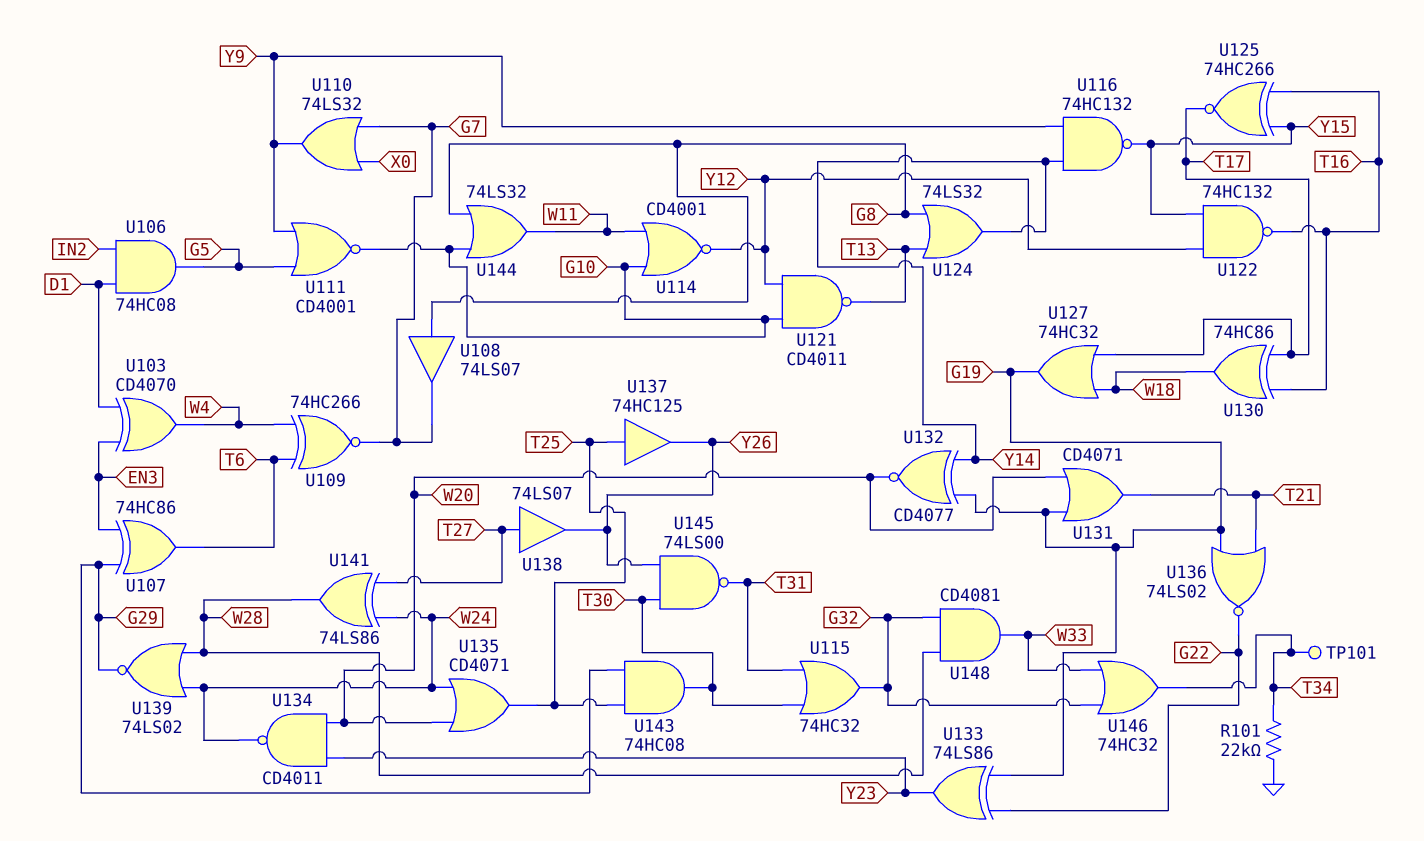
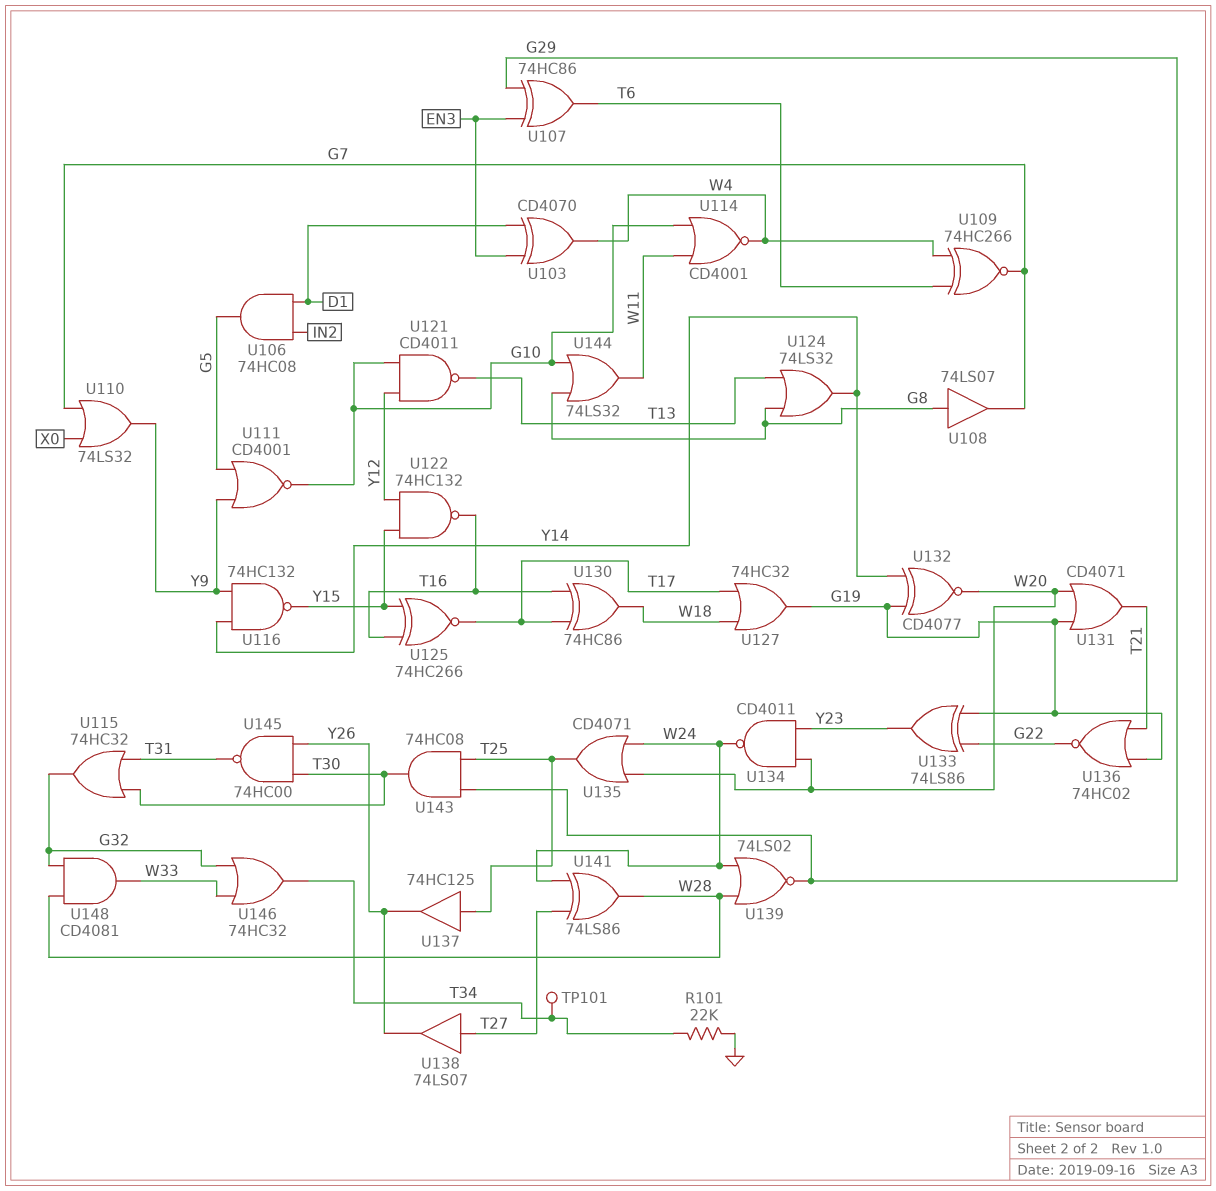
U114: NOR CD4001 (in G10, in W11, out Y12) -> NOR CD4001 (in G10, in W11, out W4)
U136: NOR 74LS02 (in G19, in T21, out G22) -> NOR 74HC02 (in G19, in T21, out G22)
U145: NAND 74LS00 (in T30, in Y26, out T31) -> NAND 74HC00 (in T30, in Y26, out T31)

